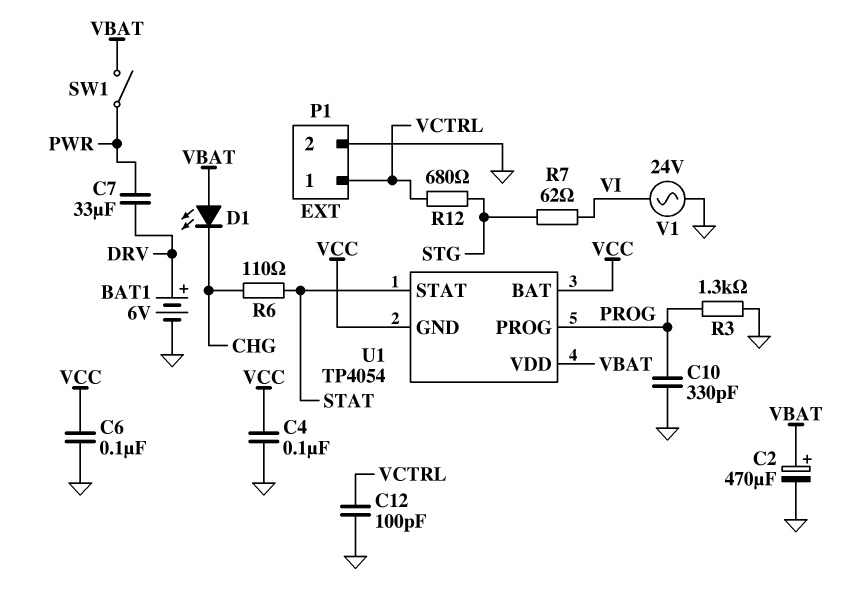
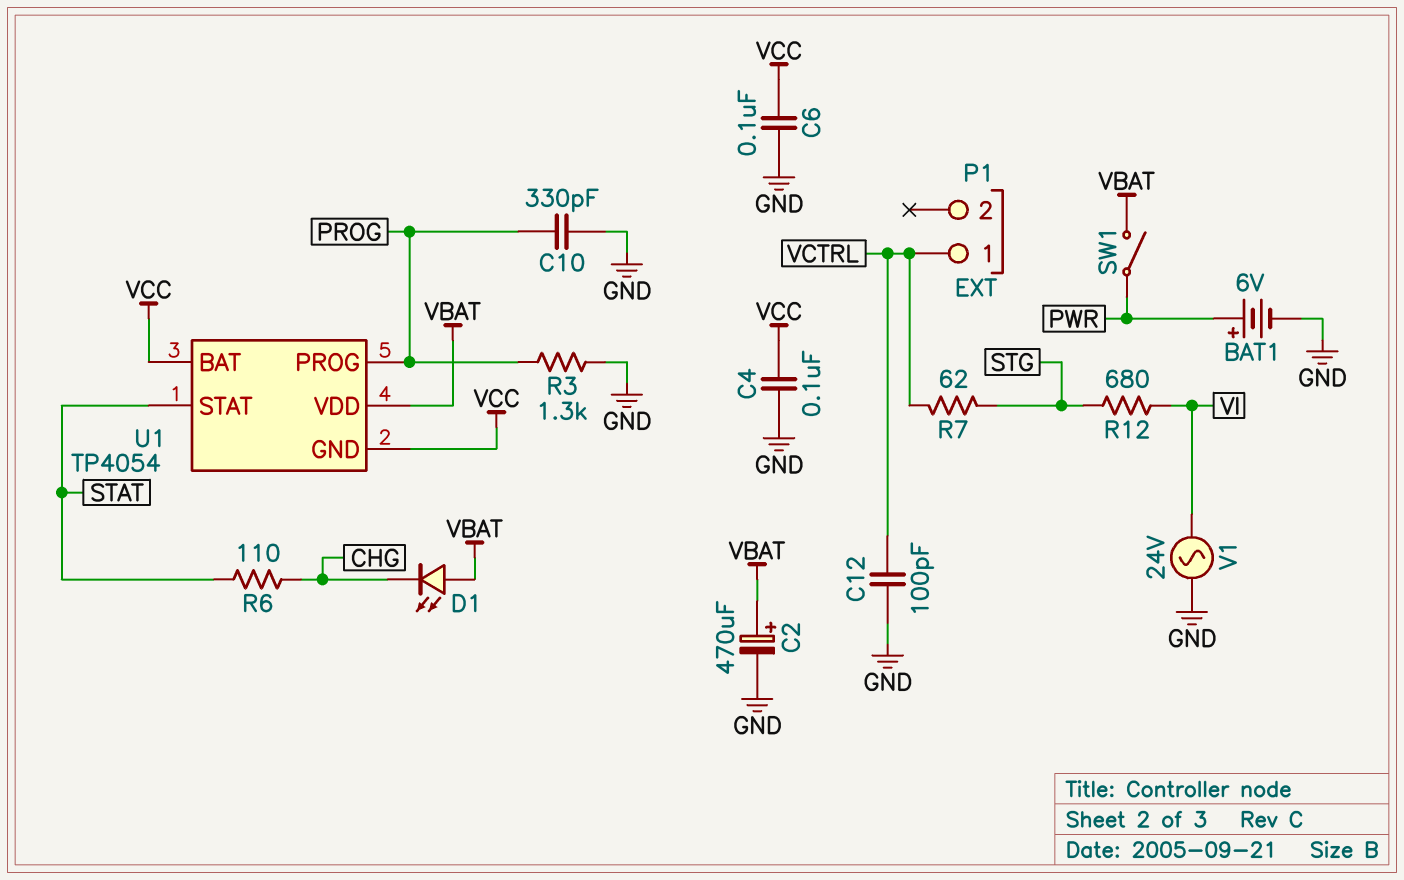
BAT1: 6V (plus DRV, minus GND) -> 6V (plus PWR, minus GND)
C7: 33uF (DRV, PWR) -> none
P1 pin 2: GND -> none
R7: 62 (STG, VI) -> 62 (STG, VCTRL)
R12: 680 (STG, VCTRL) -> 680 (STG, VI)

